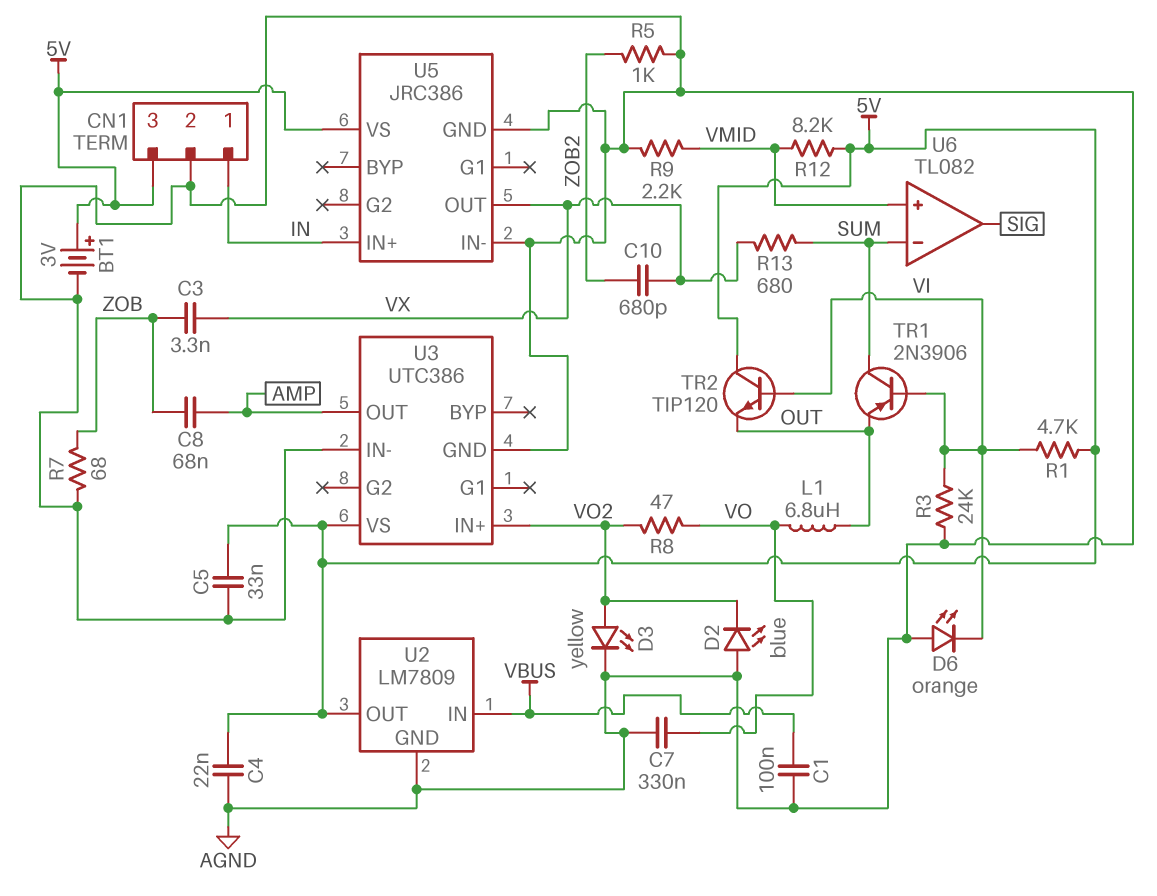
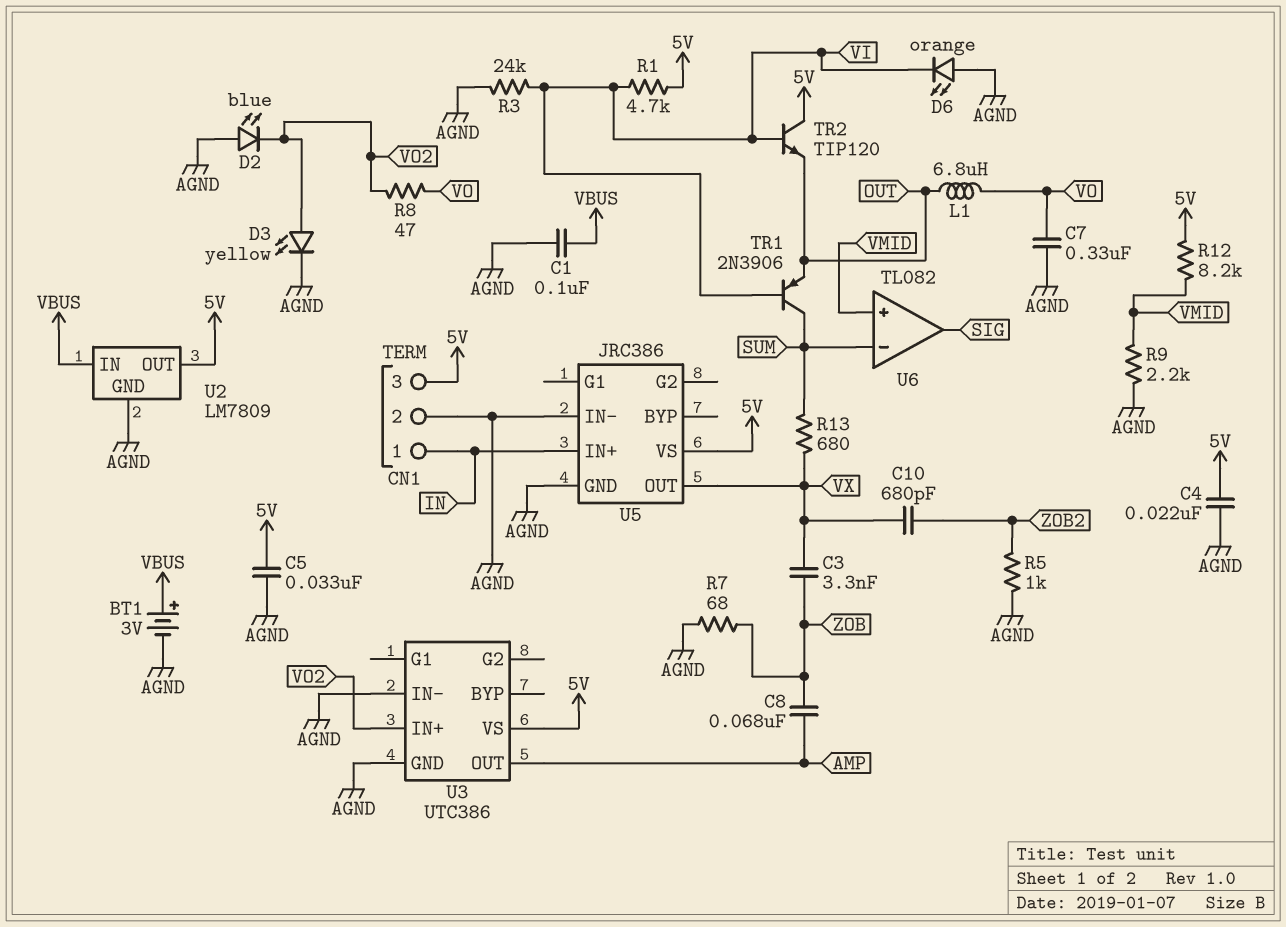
BT1: 3V (plus 5V, minus AGND) -> 3V (plus VBUS, minus AGND)

